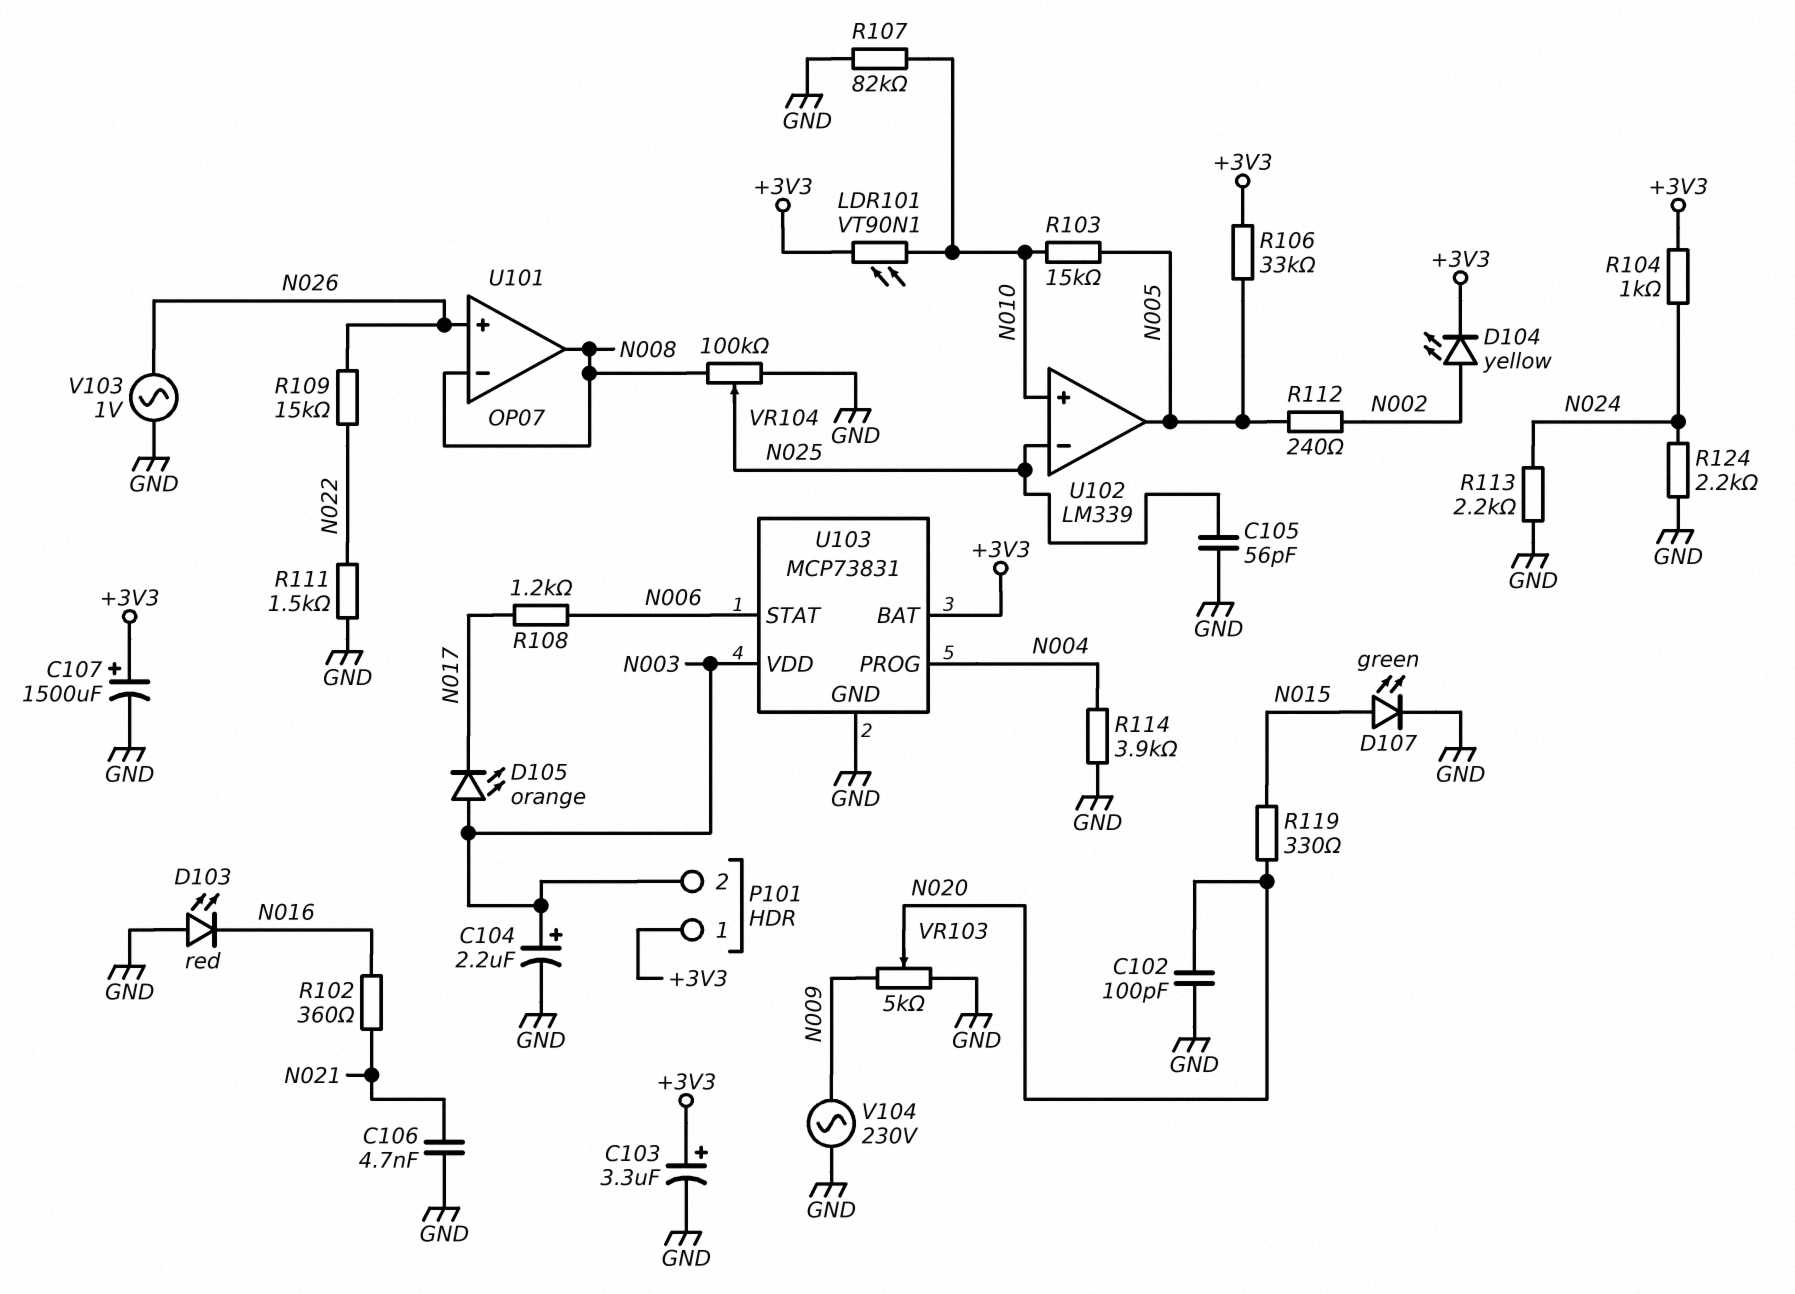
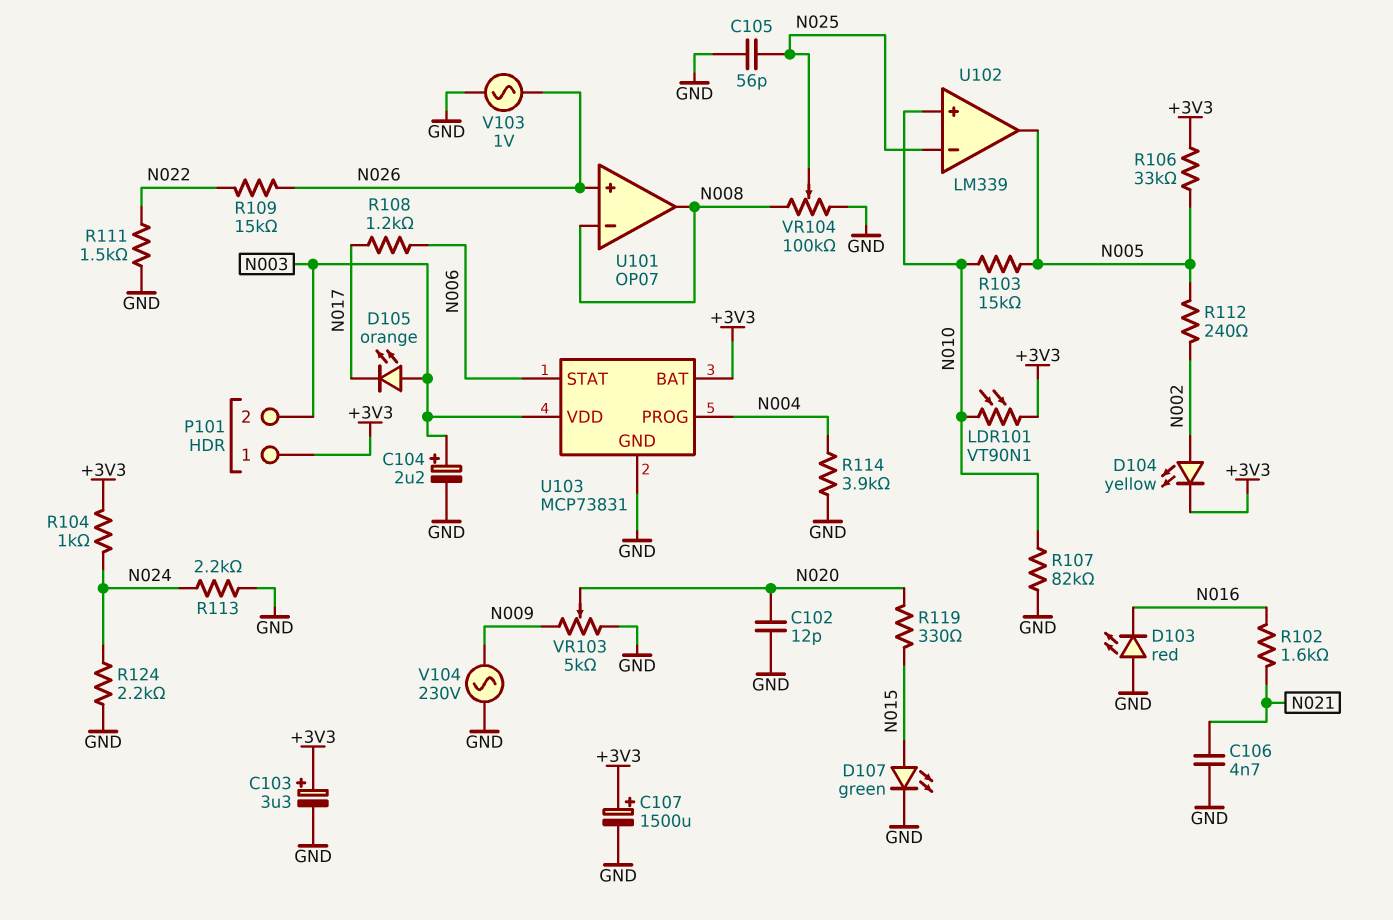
C102: 100pF (GND, N020) -> 12pF (GND, N020)
R102: 360 (N016, N021) -> 1.6k (N016, N021)

